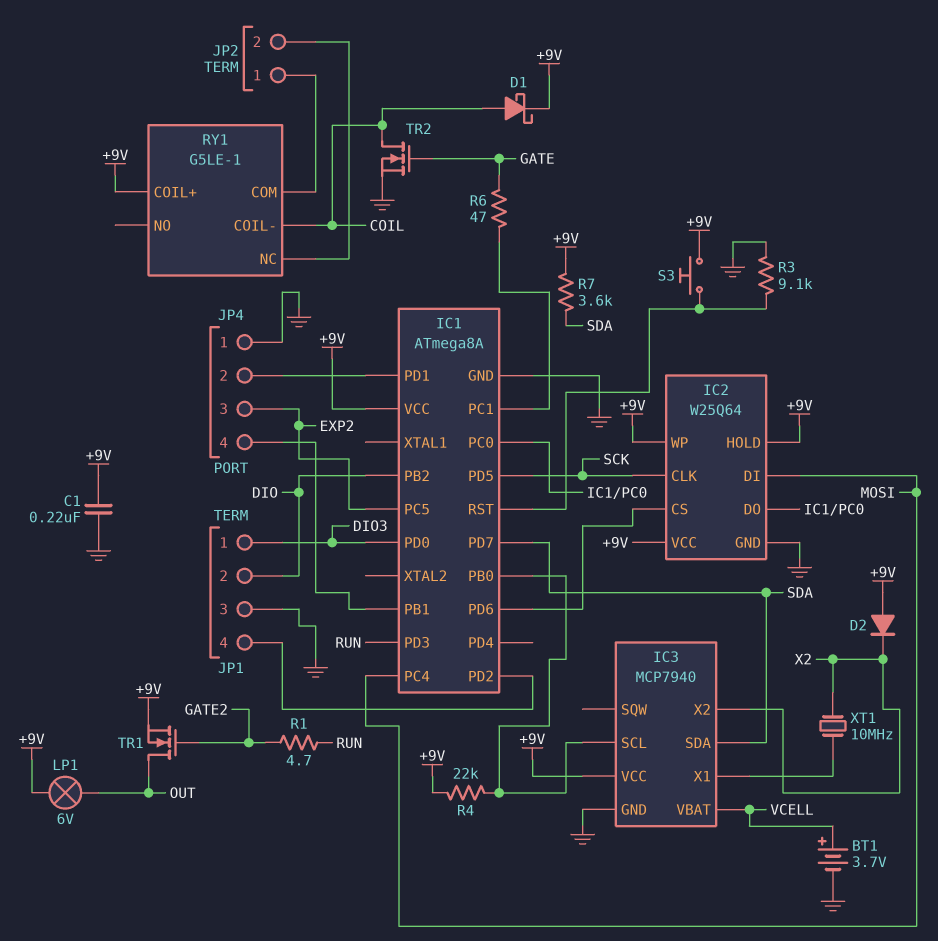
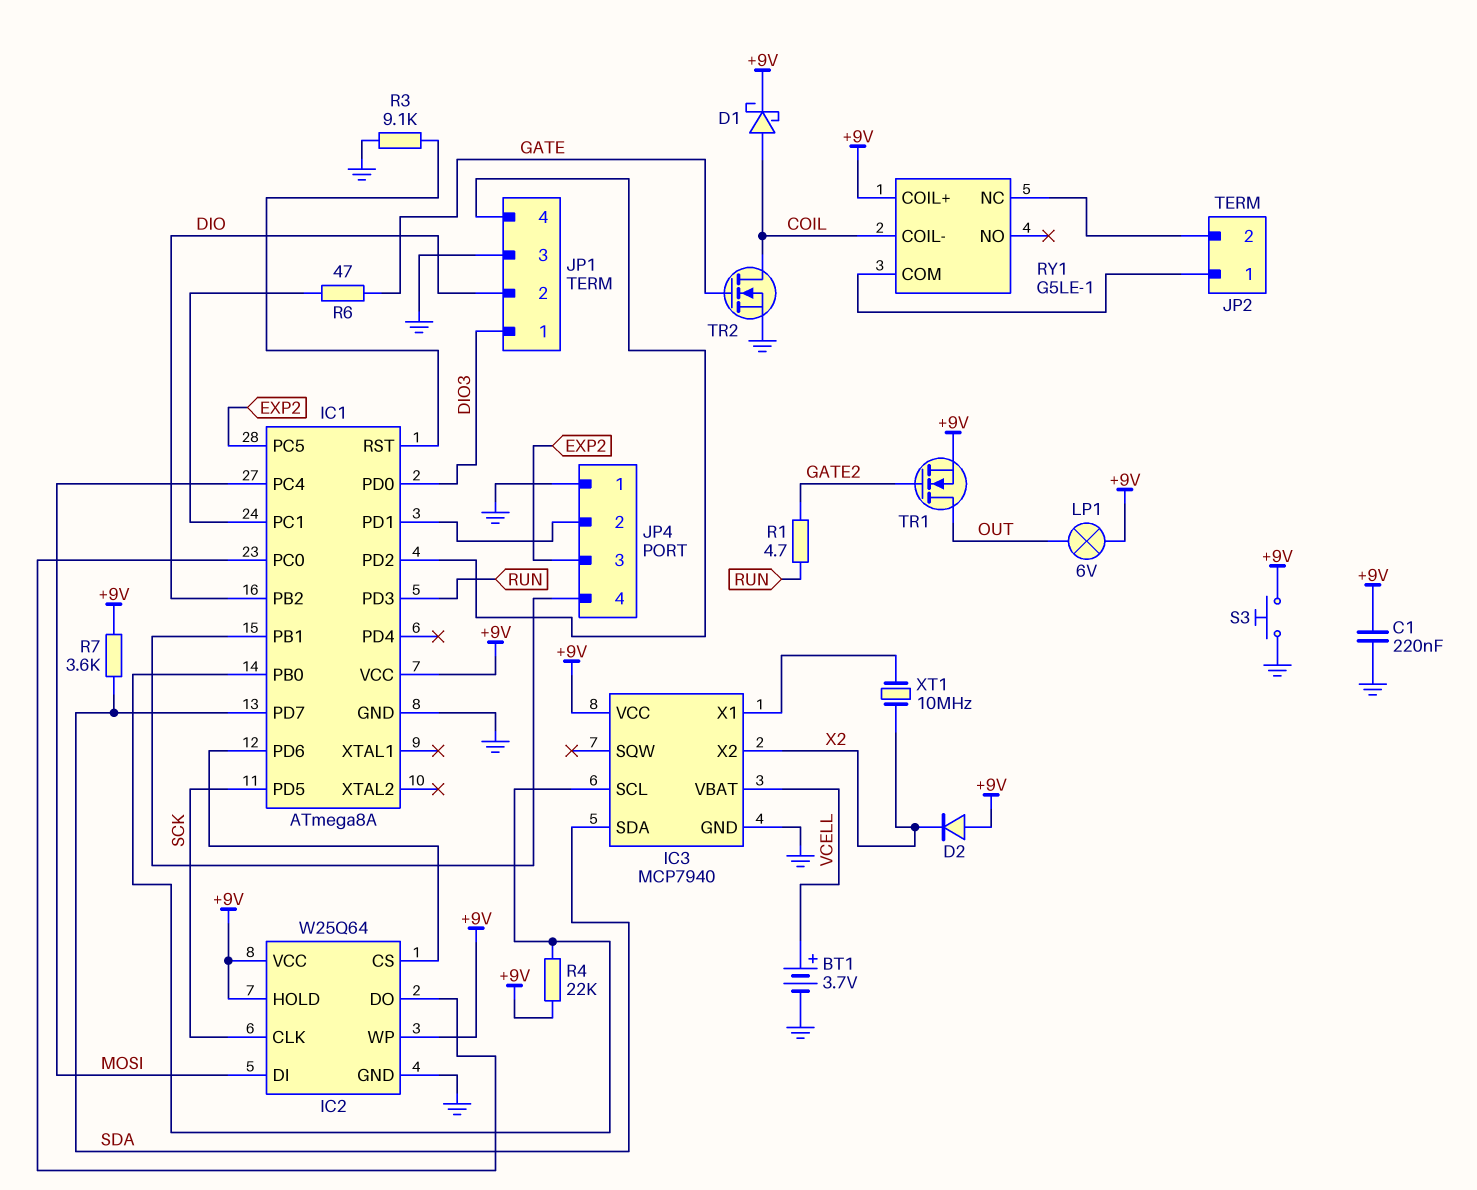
S3: button (+9V, IC1/RST) -> button (+9V, GND)

